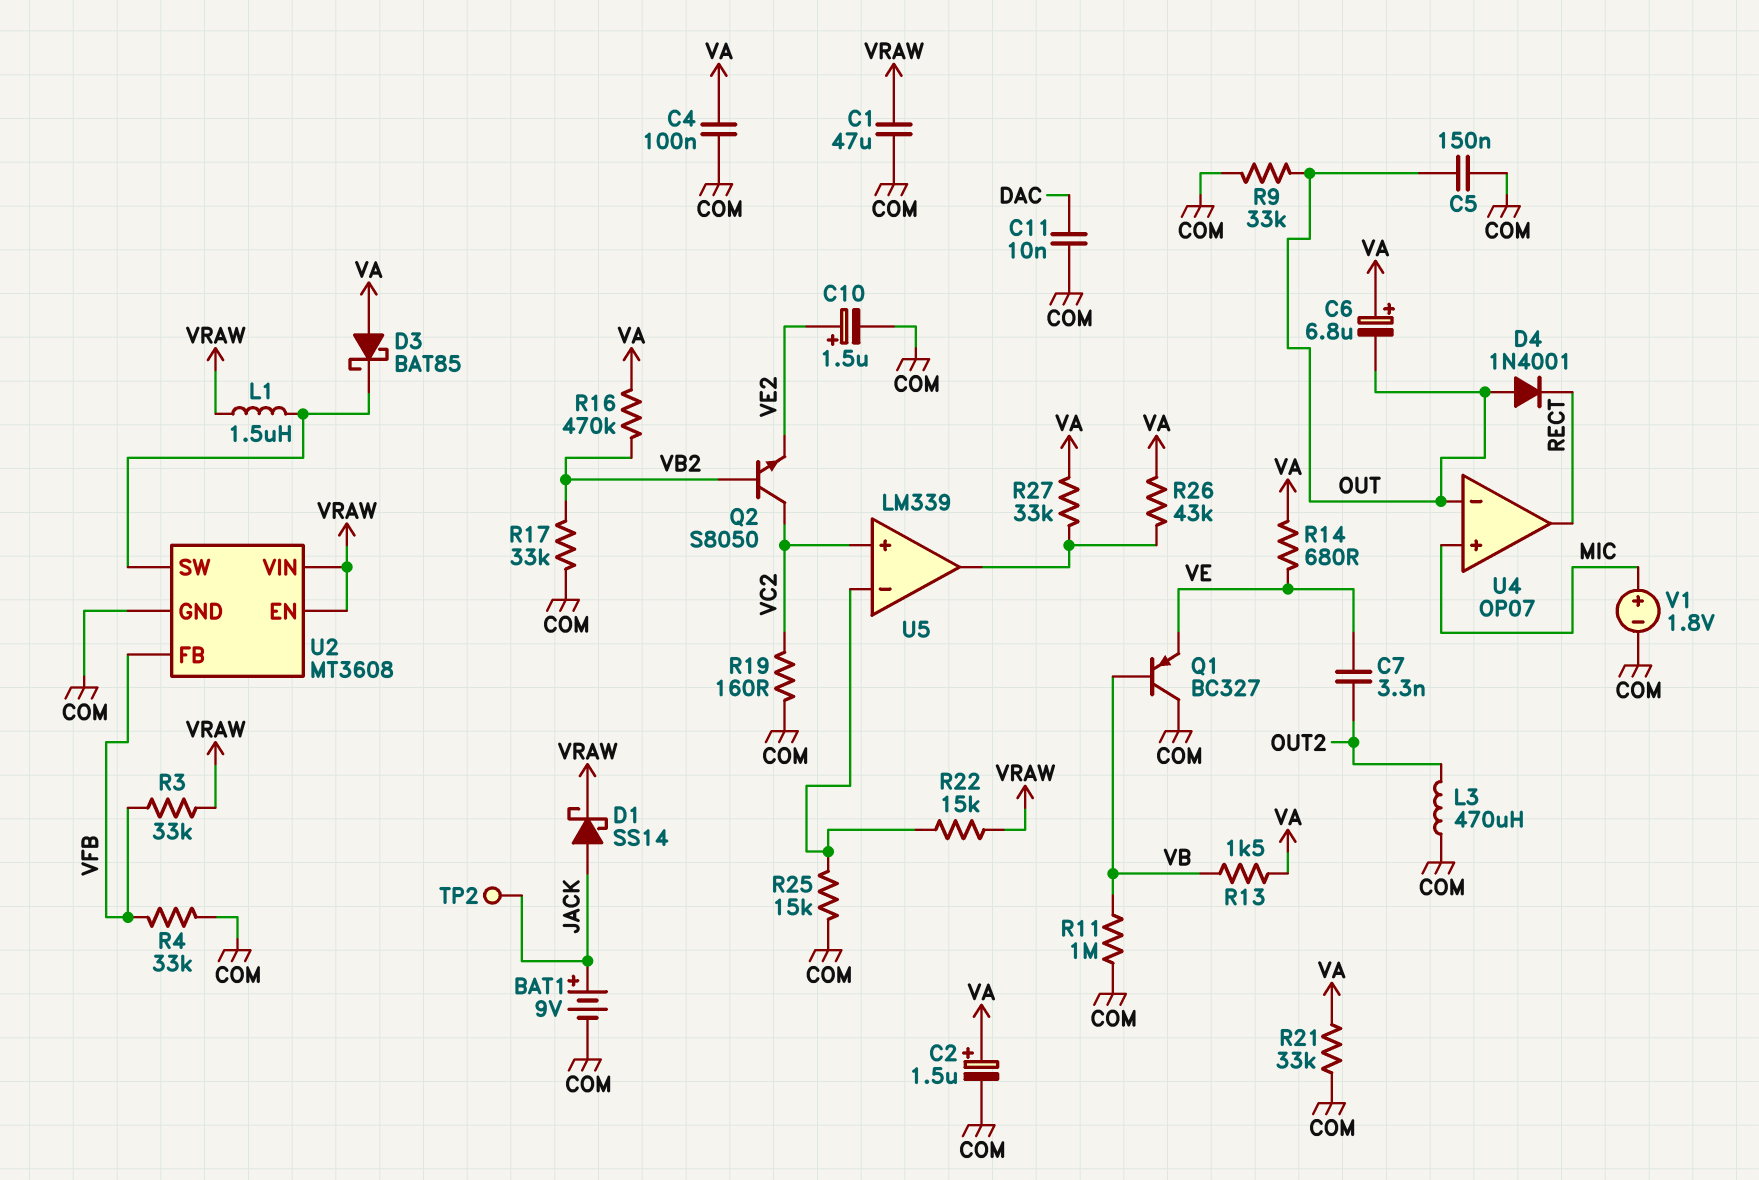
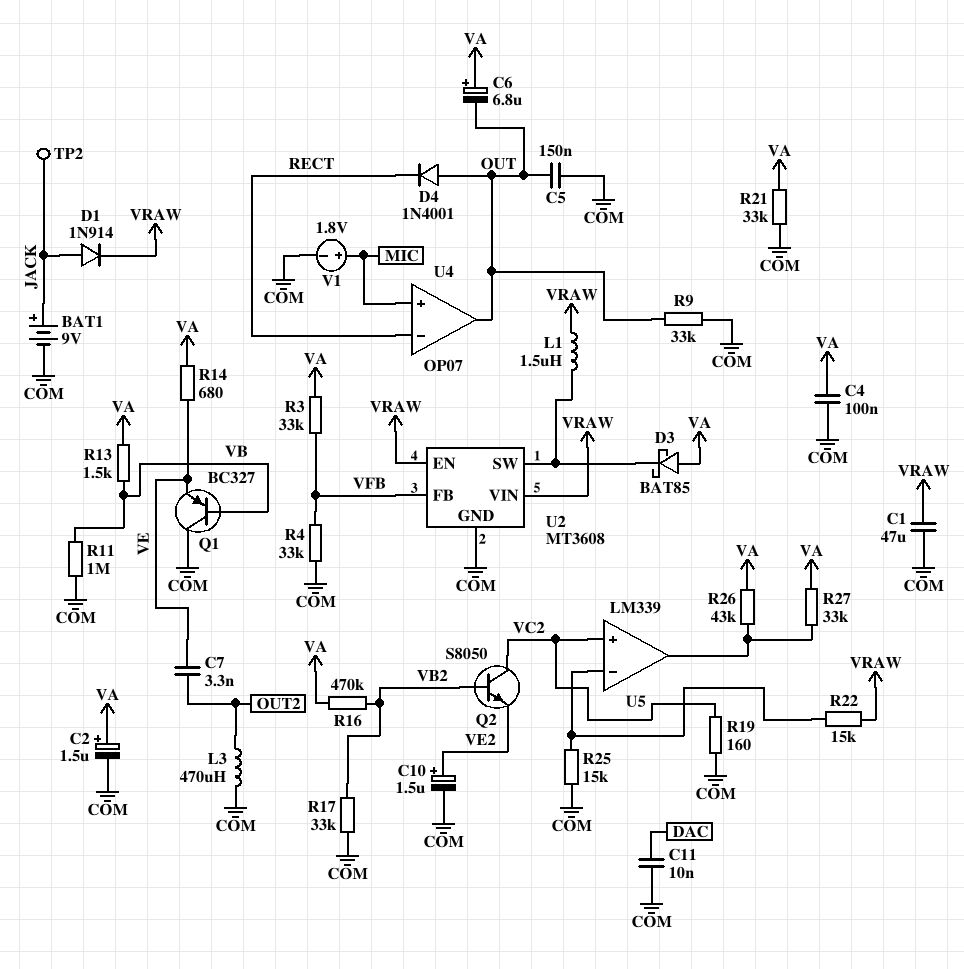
D1: schottky SS14 (A JACK, K VRAW) -> diode 1N914 (A JACK, K VRAW)
R3: 33k (VFB, VRAW) -> 33k (VA, VFB)
U4 pin in-: OUT -> RECT
U4 pin out: RECT -> OUT

